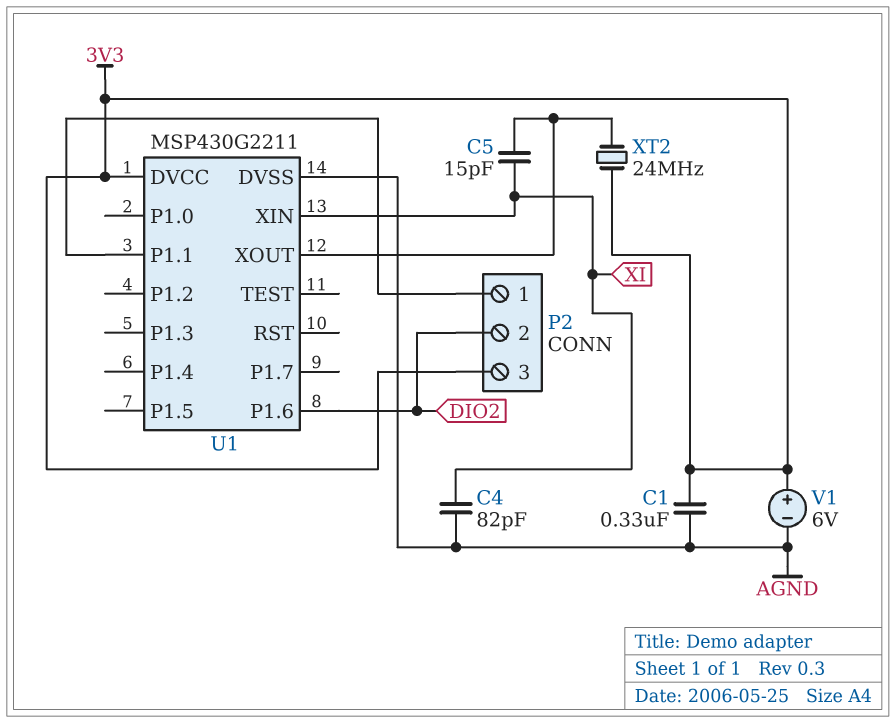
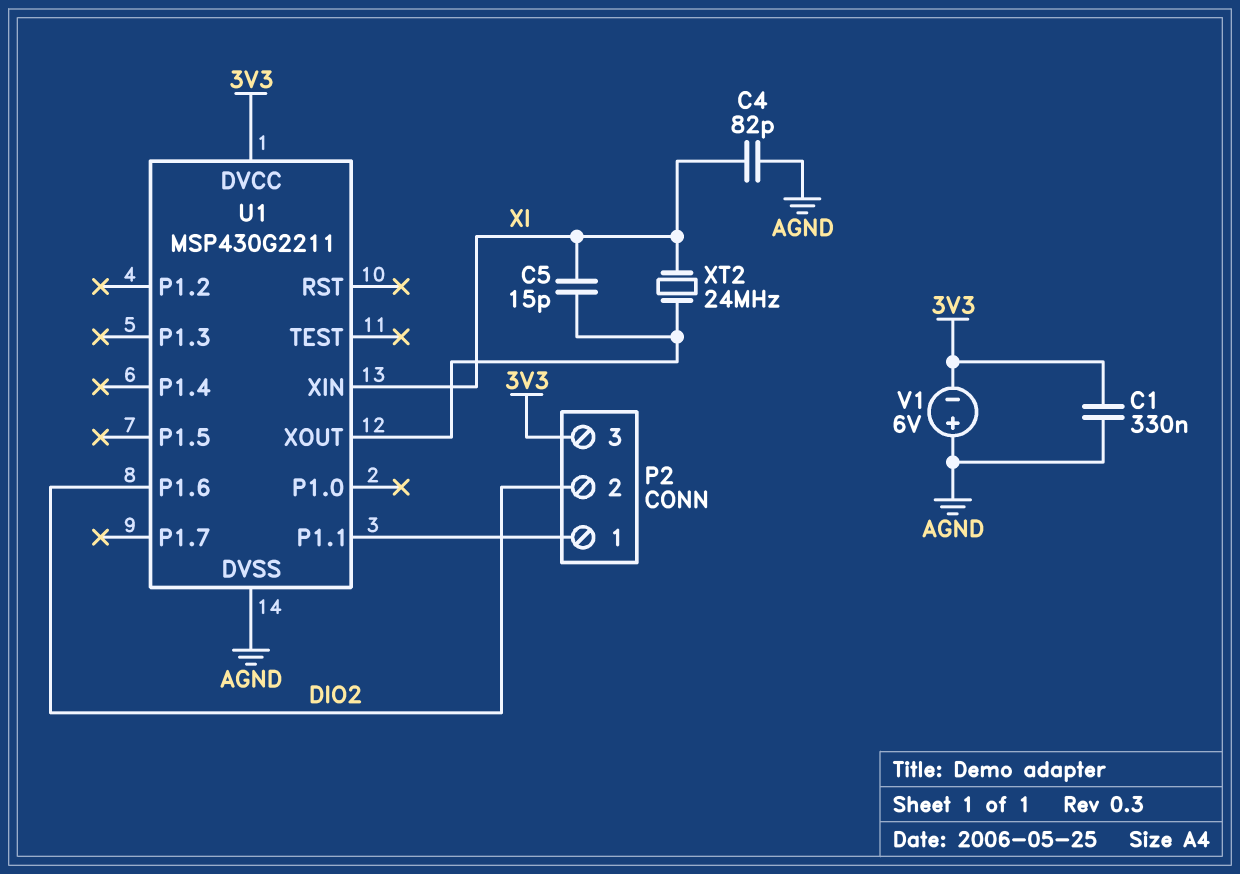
V1: 6V (plus 3V3, minus AGND) -> 6V (plus AGND, minus 3V3)
XT2: 24MHz (3V3, U1/XOUT) -> 24MHz (U1/XOUT, XI)

